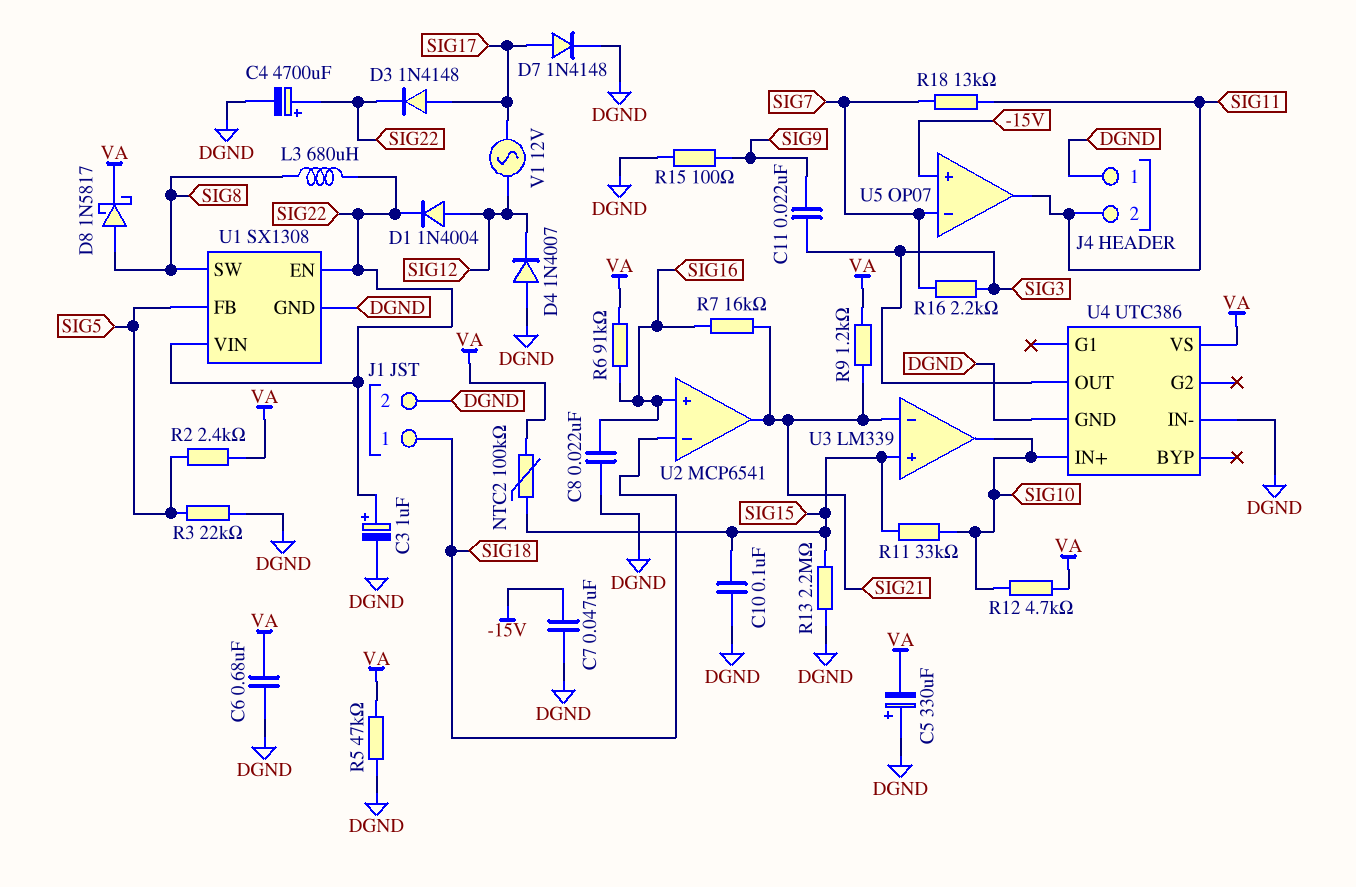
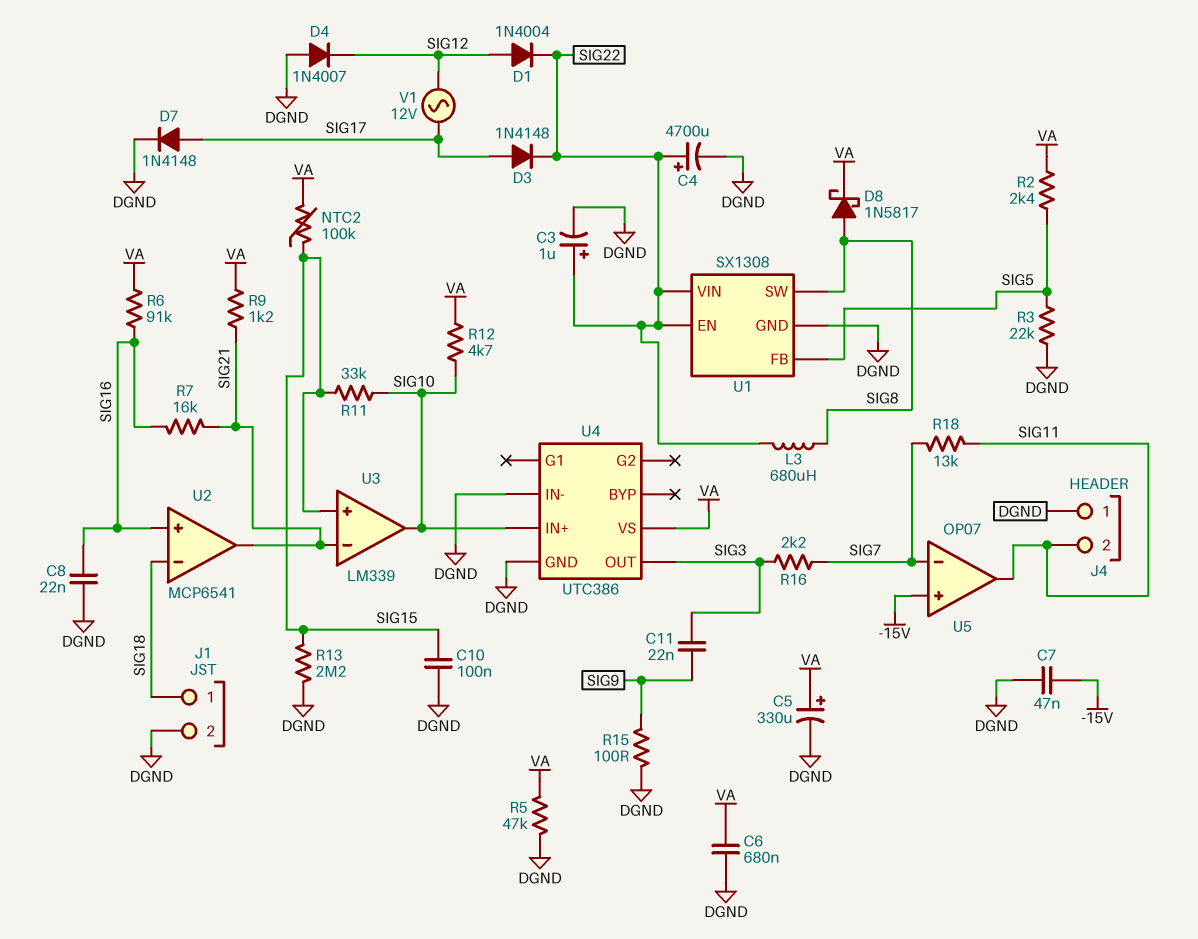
C5: 330uF (plus DGND, minus VA) -> 330uF (plus VA, minus DGND)

